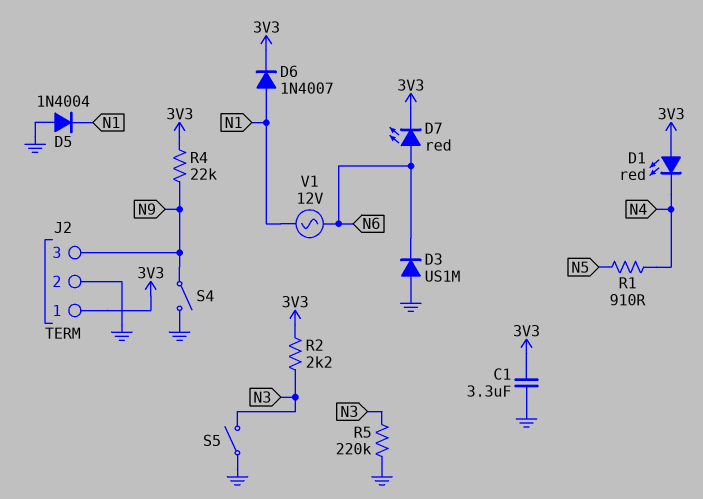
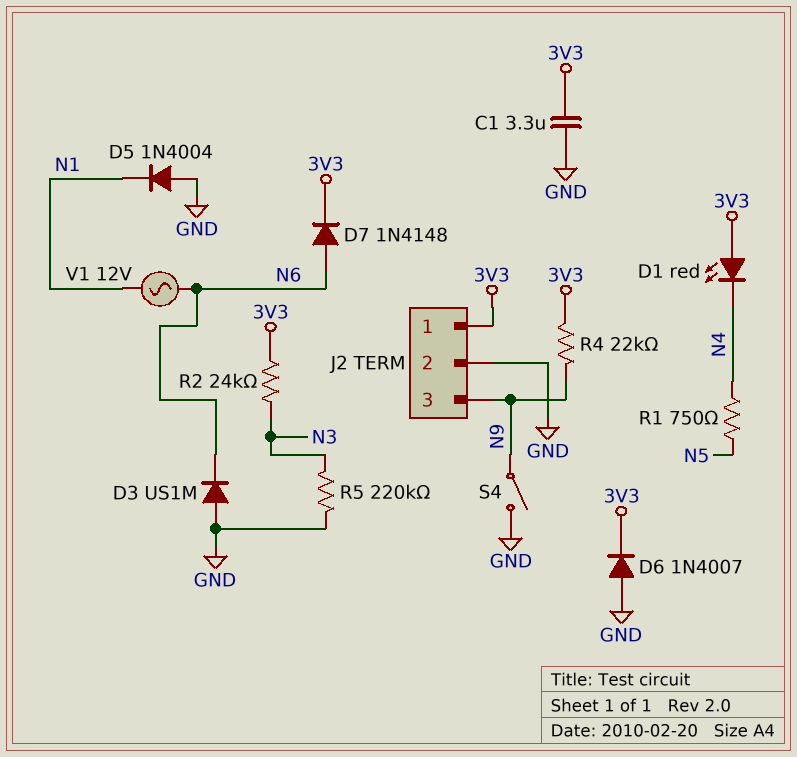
D6: diode 1N4007 (A N1, K 3V3) -> diode 1N4007 (A GND, K 3V3)
D7: LED red (A N6, K 3V3) -> diode 1N4148 (A N6, K 3V3)
R1: 910 (N4, N5) -> 750 (N4, N5)
R2: 2.2k (3V3, N3) -> 24k (3V3, N3)
S5: switch (GND, N3) -> none

